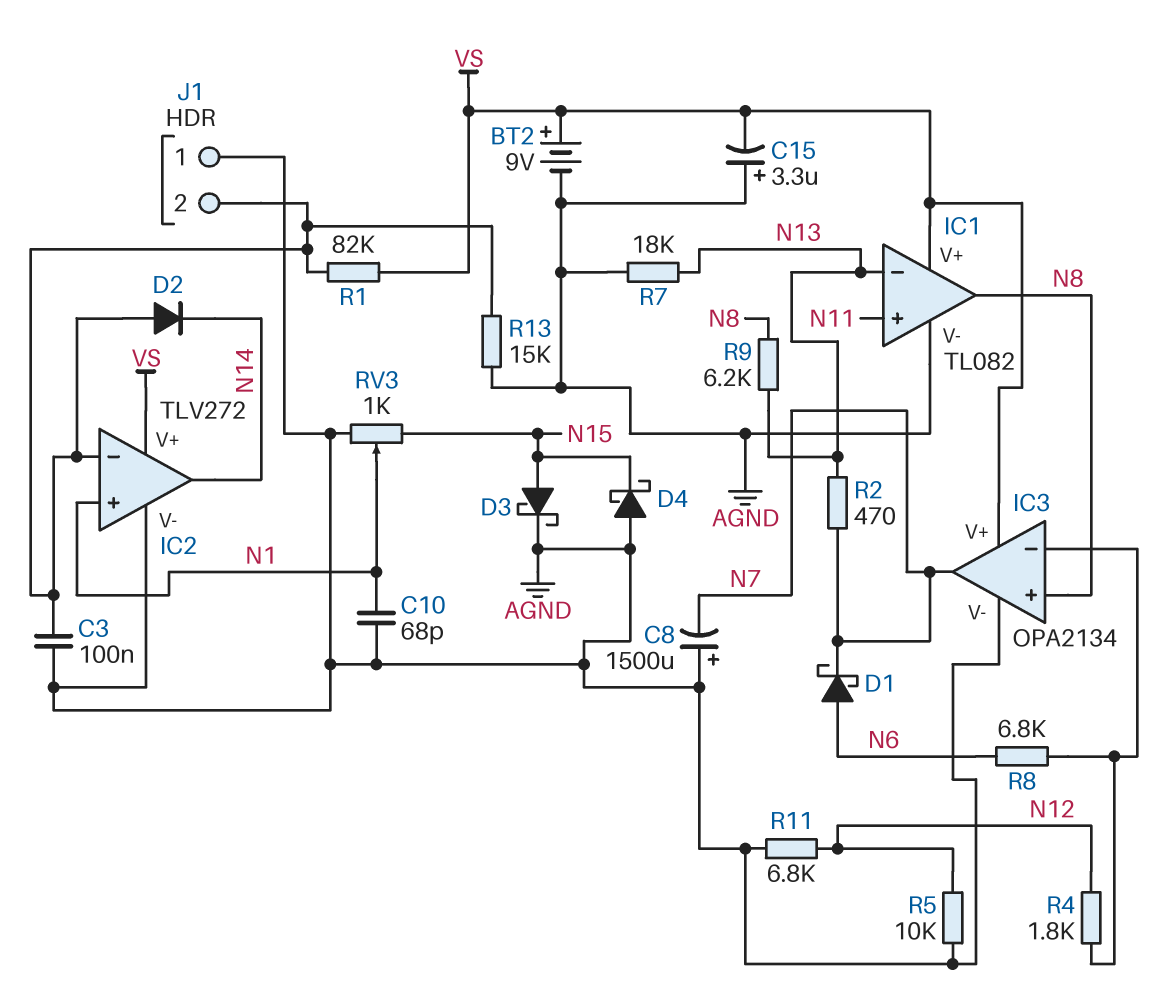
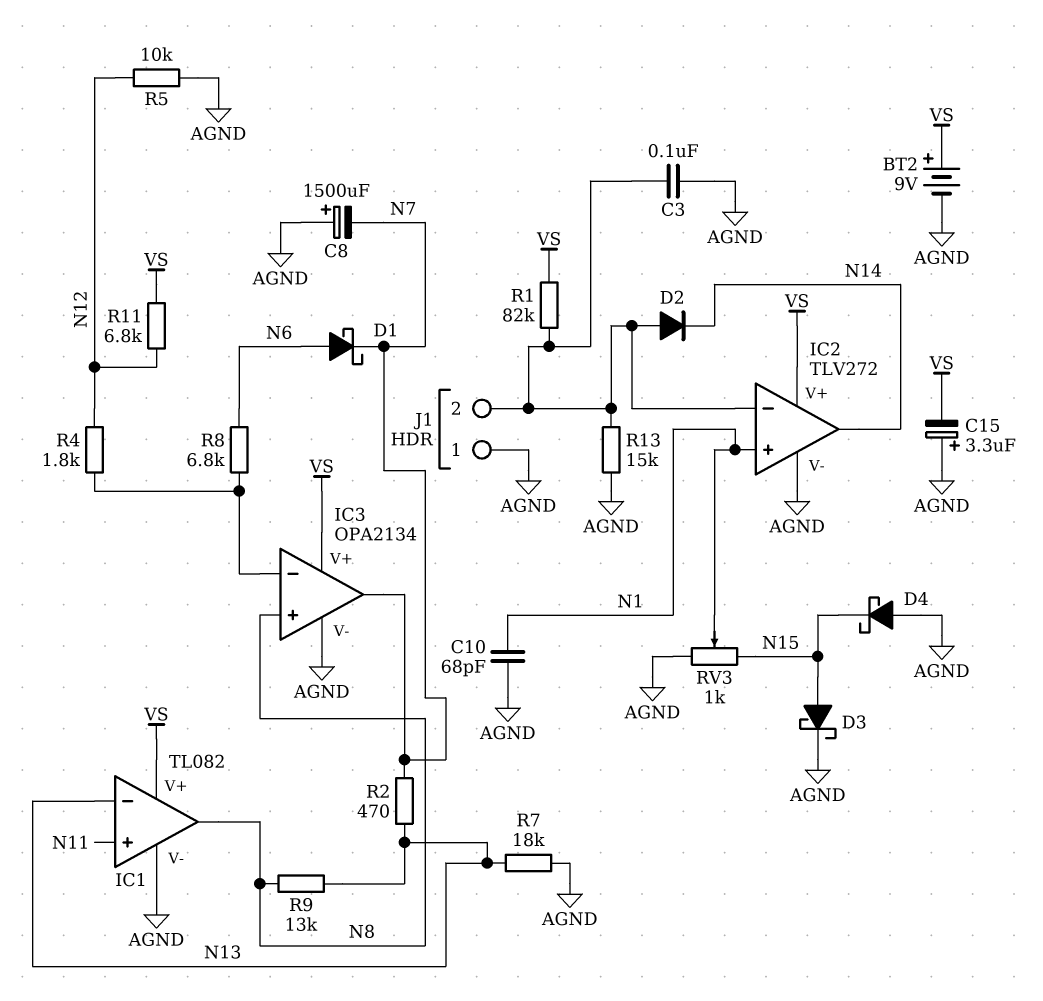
R9: 6.2k (N8, N13) -> 13k (N8, N13)
R11: 6.8k (AGND, N12) -> 6.8k (N12, VS)

